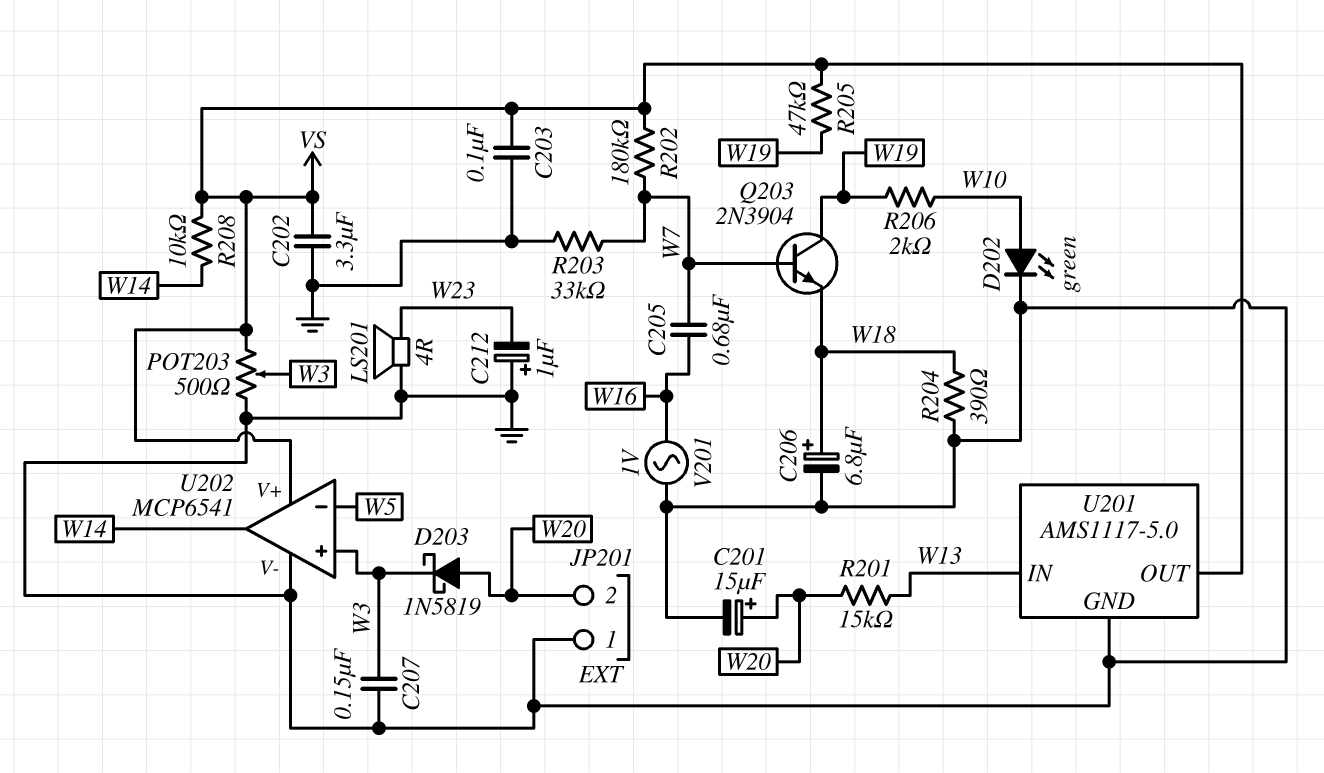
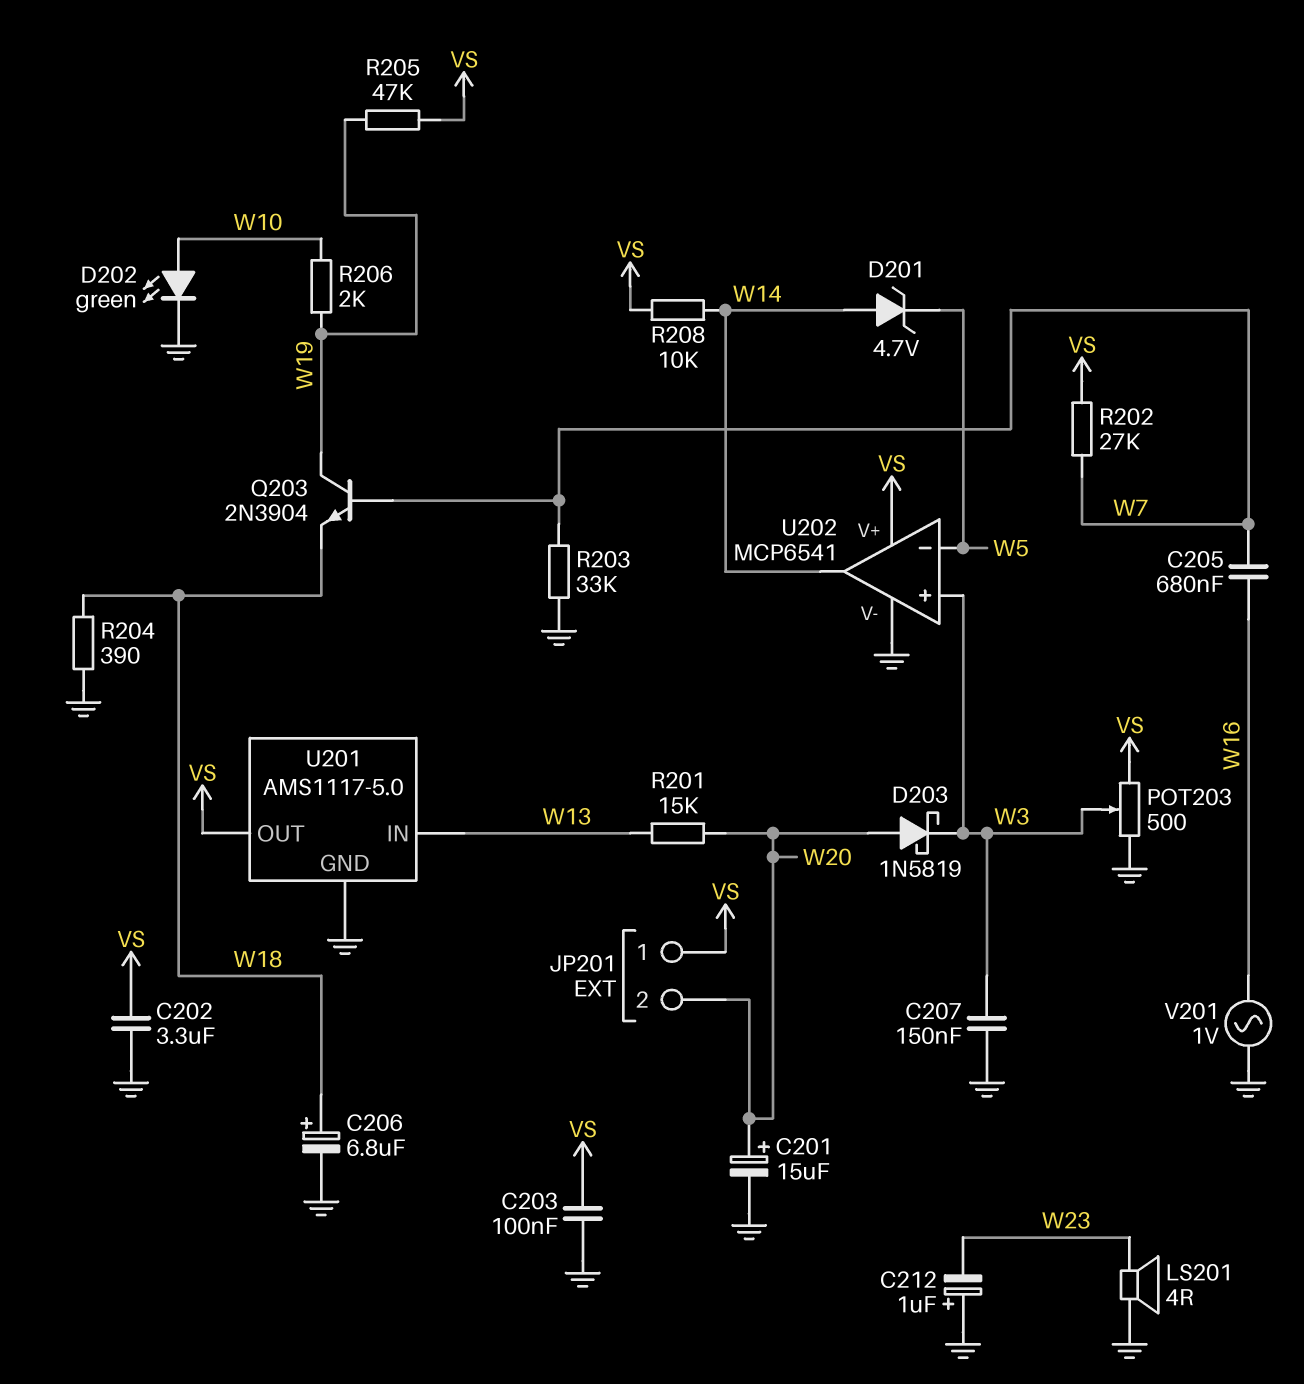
D201: none -> zener 4.7V (A W14, K W5)
JP201 pin 1: GND -> VS
R202: 180k (VS, W7) -> 27k (VS, W7)

